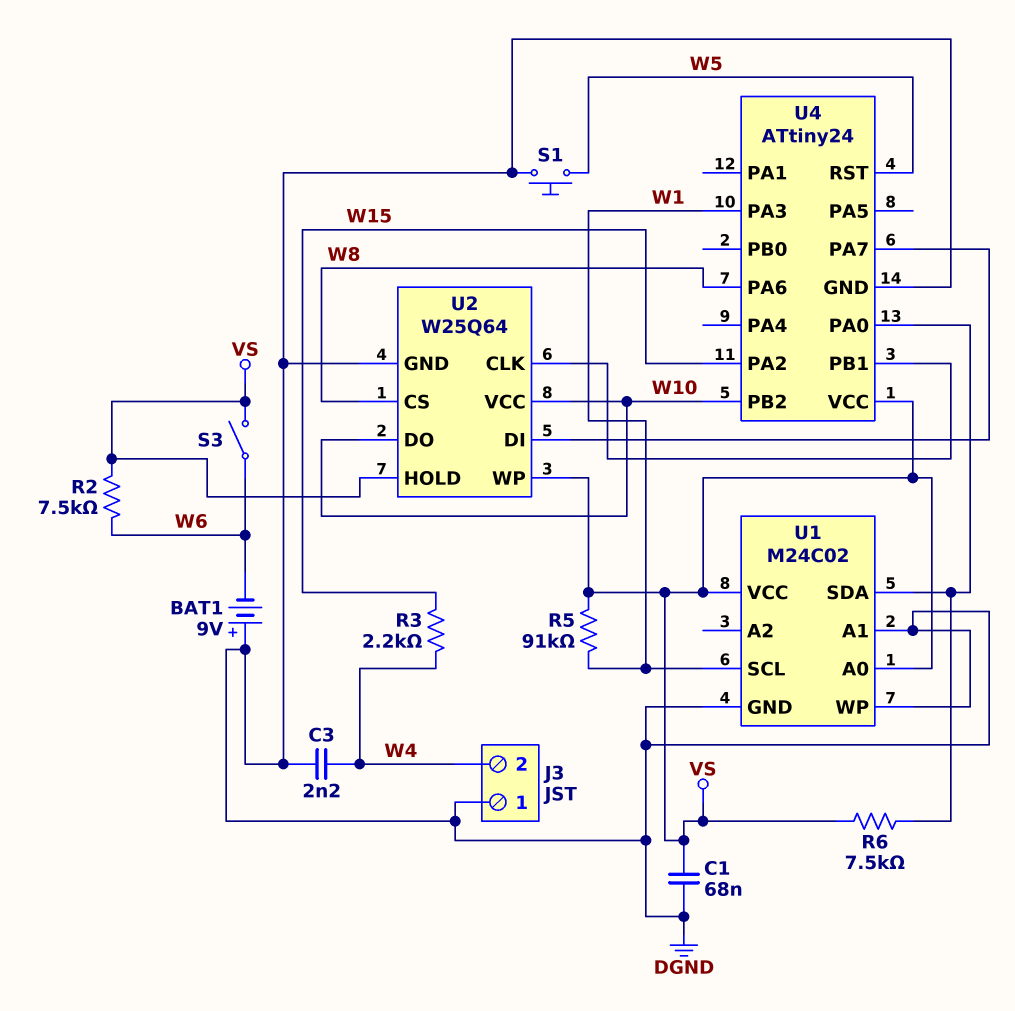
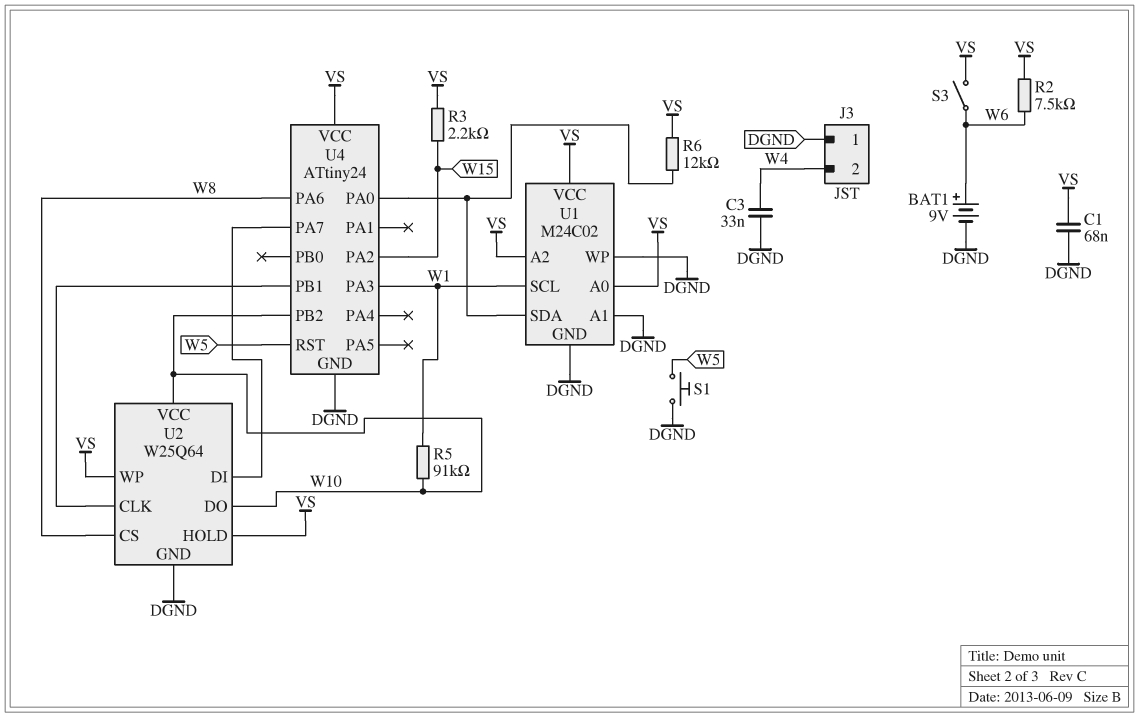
BAT1: 9V (plus DGND, minus W6) -> 9V (plus W6, minus DGND)
C3: 2.2nF (DGND, W4) -> 33nF (DGND, W4)
R3: 2.2k (W4, W15) -> 2.2k (VS, W15)
R5: 91k (VS, W1) -> 91k (W1, W10)
R6: 7.5k (U1/SDA, VS) -> 12k (U1/SDA, VS)
U1 pin A2: none -> VS

